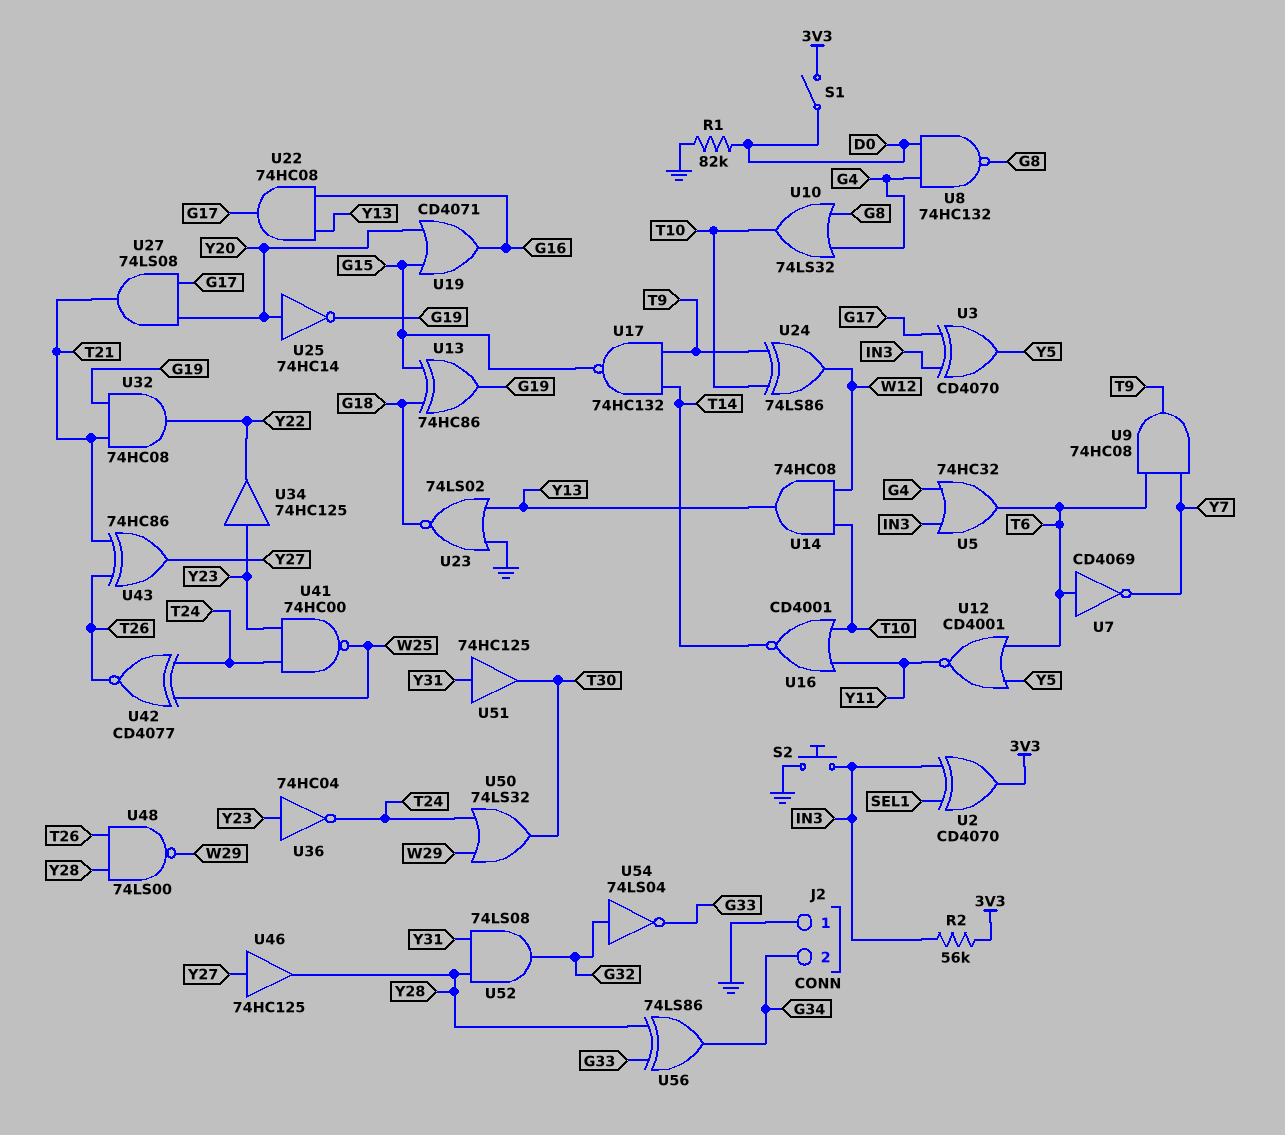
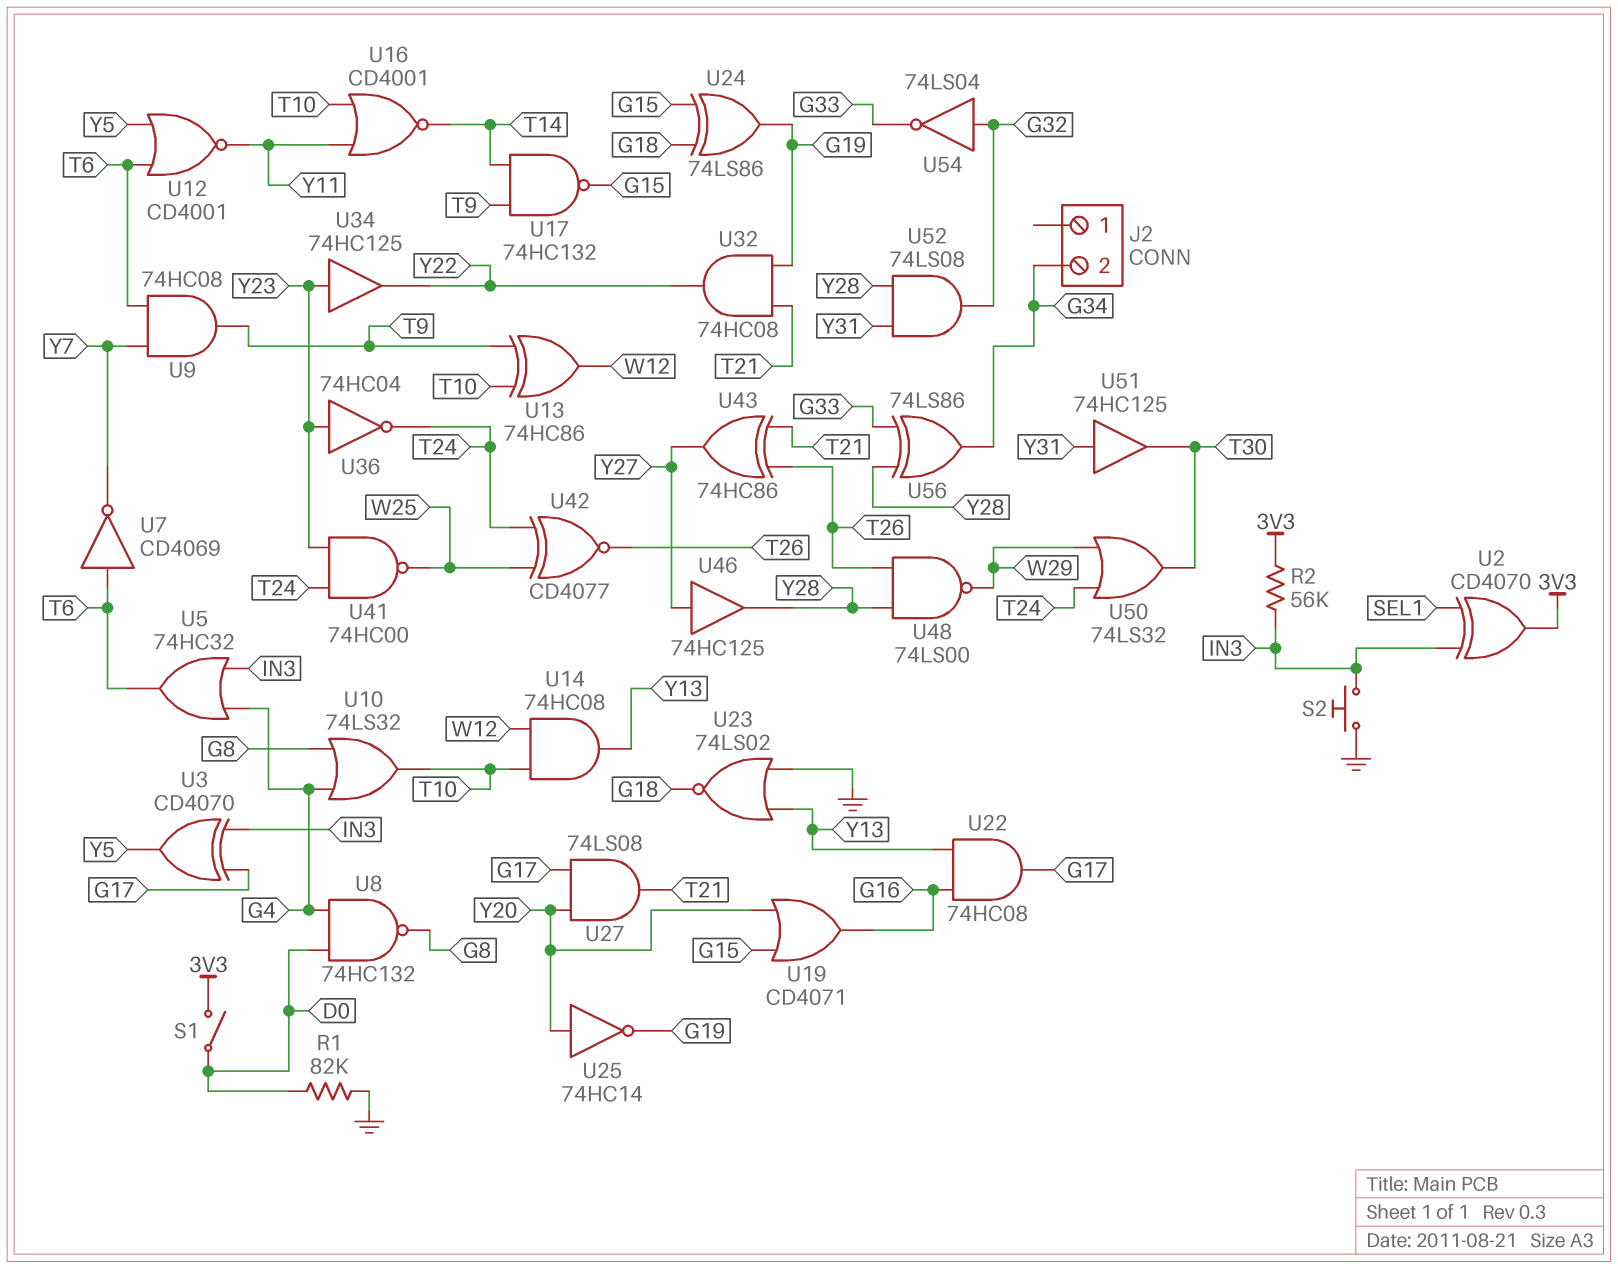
J2 pin 1: GND -> none
U13: XOR 74HC86 (in G15, in G18, out G19) -> XOR 74HC86 (in T9, in T10, out W12)
U24: XOR 74LS86 (in T9, in T10, out W12) -> XOR 74LS86 (in G15, in G18, out G19)

